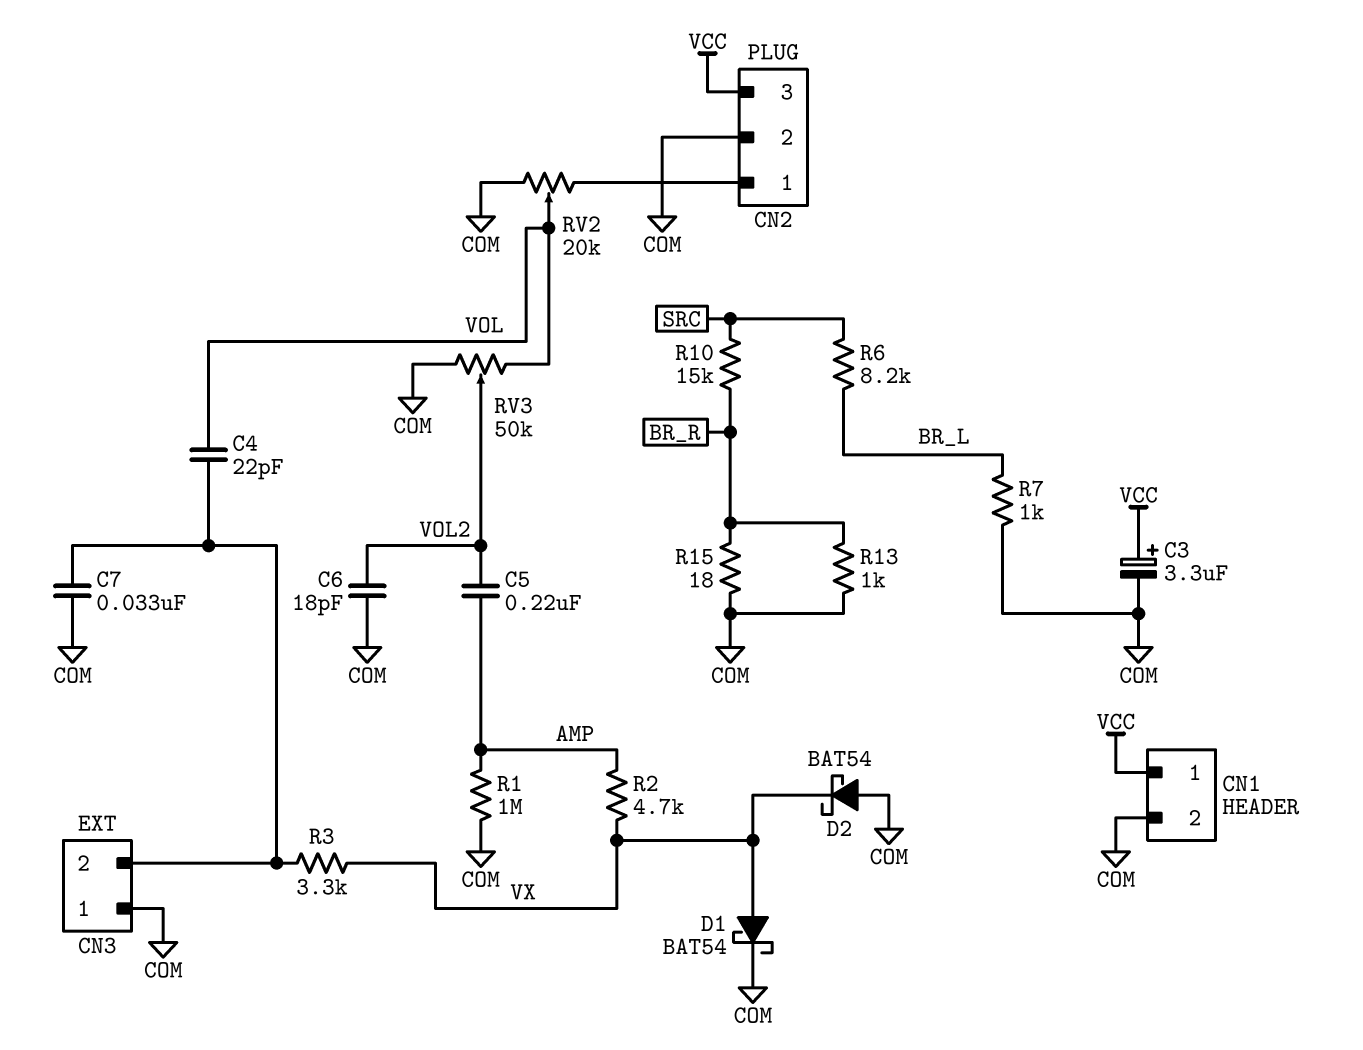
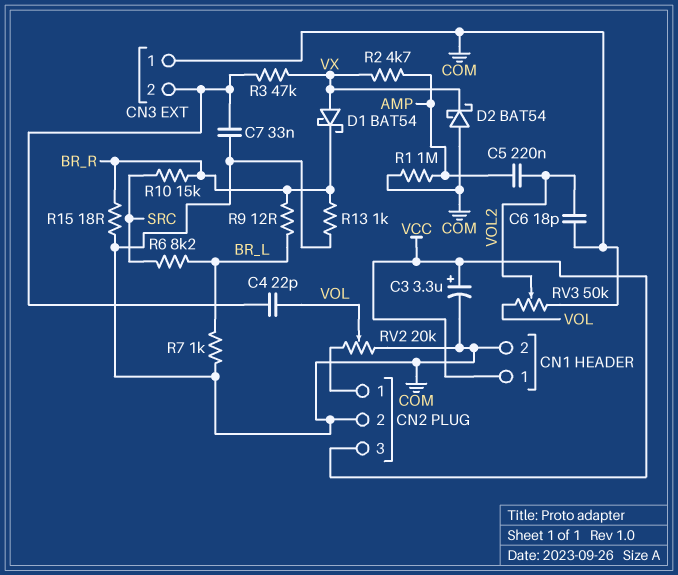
D1: schottky BAT54 (A VX, K COM) -> schottky BAT54 (A VX, K BR_R)
R3: 3.3k (CN3/2, VX) -> 47k (CN3/2, VX)
R9: none -> 12 (BR_L, BR_R)

